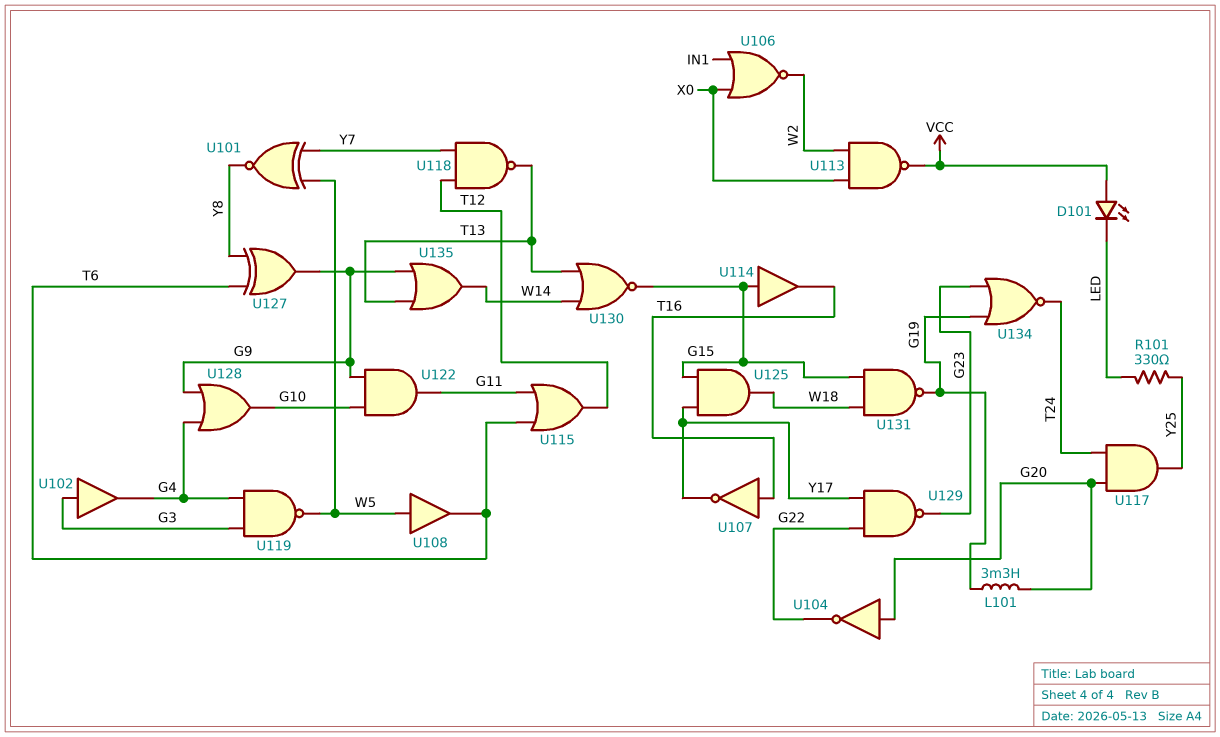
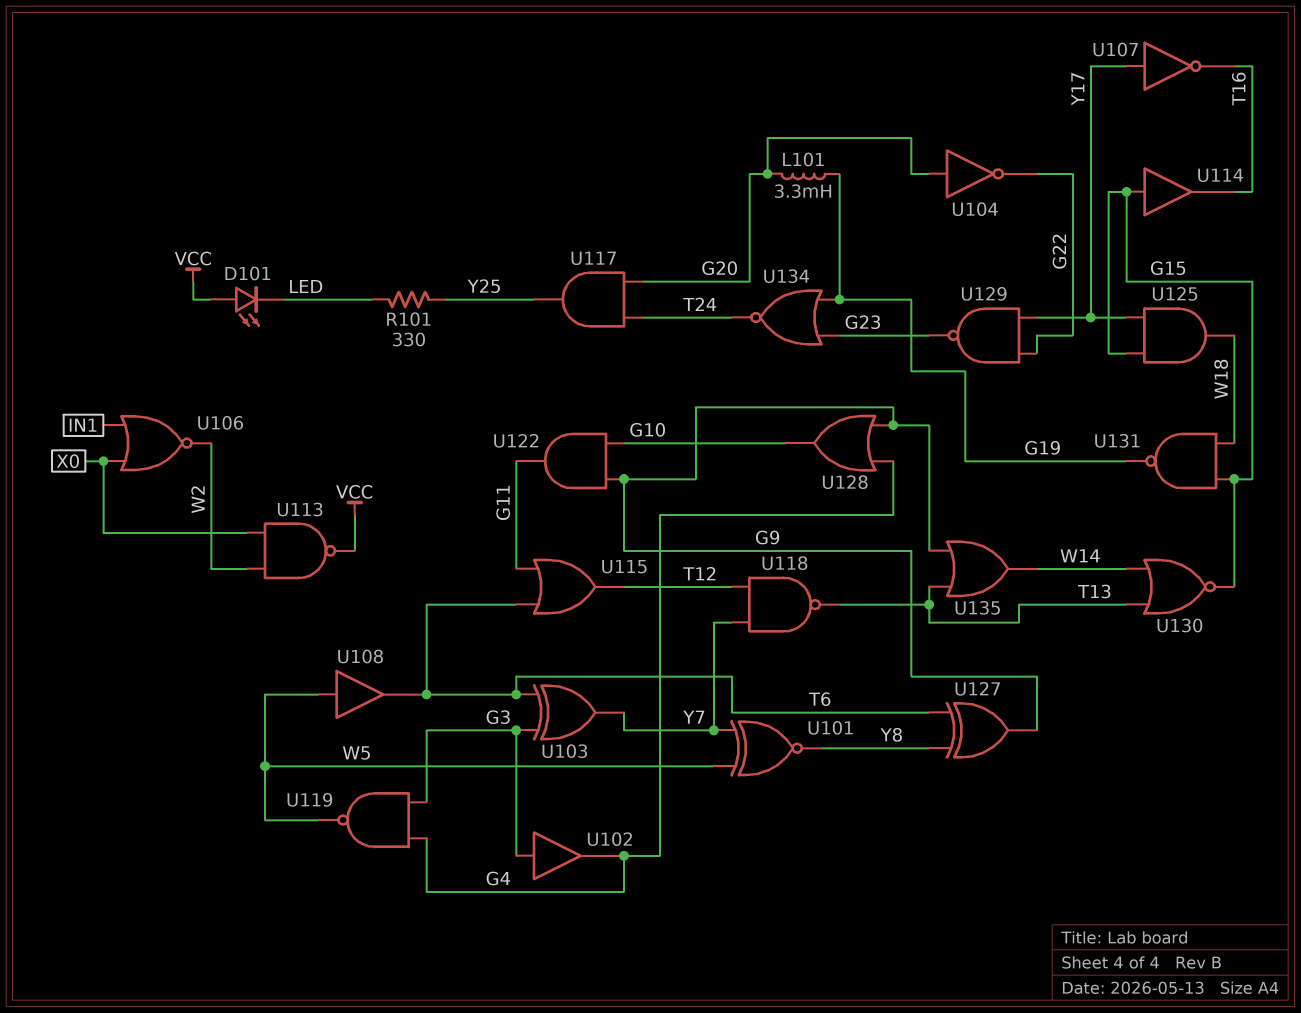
U103: none -> XOR (in G3, in T6, out Y7)
U107: NOT (in T16, out Y17) -> NOT (in Y17, out T16)

